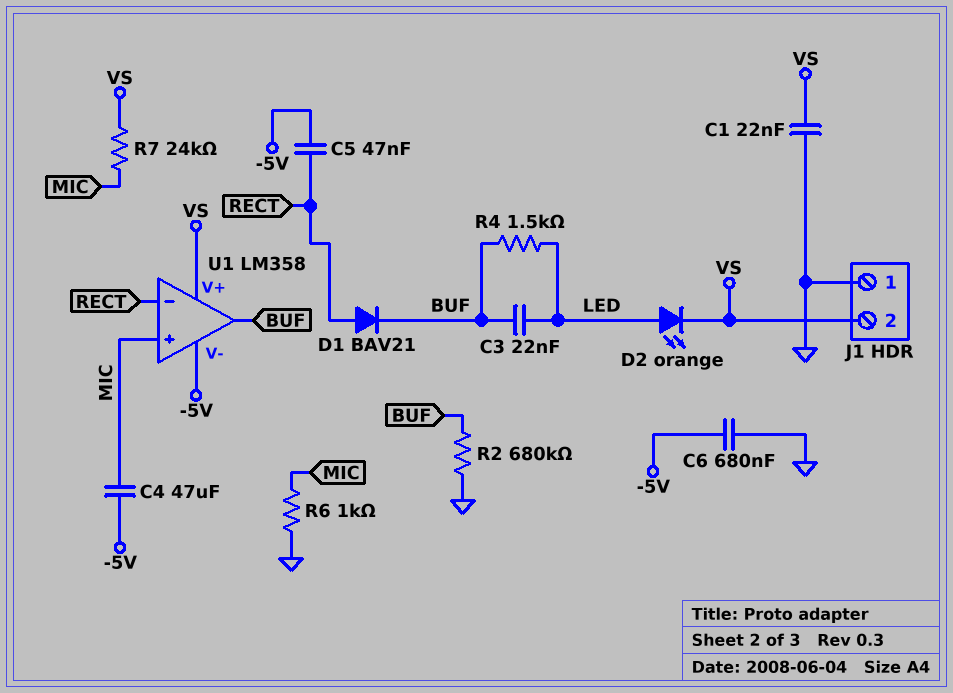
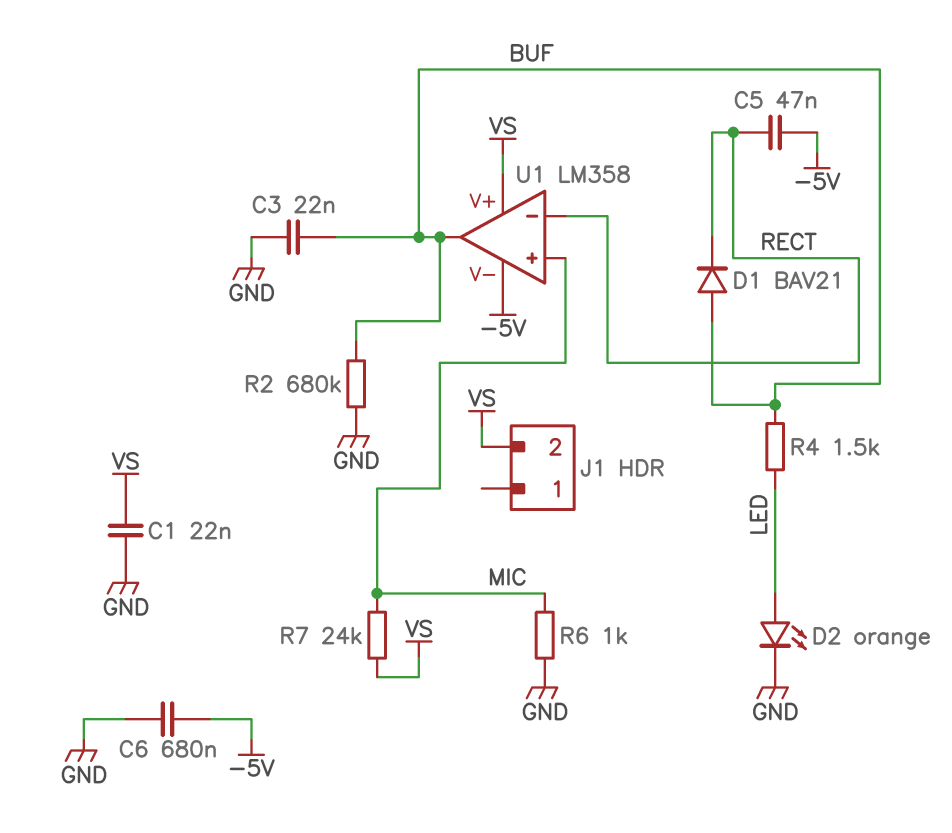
C3: 22nF (BUF, LED) -> 22nF (BUF, GND)
C4: 47uF (-5V, MIC) -> none
D1: diode BAV21 (A RECT, K BUF) -> diode BAV21 (A BUF, K RECT)
D2: LED orange (A LED, K VS) -> LED orange (A LED, K GND)
J1 pin 1: GND -> none

